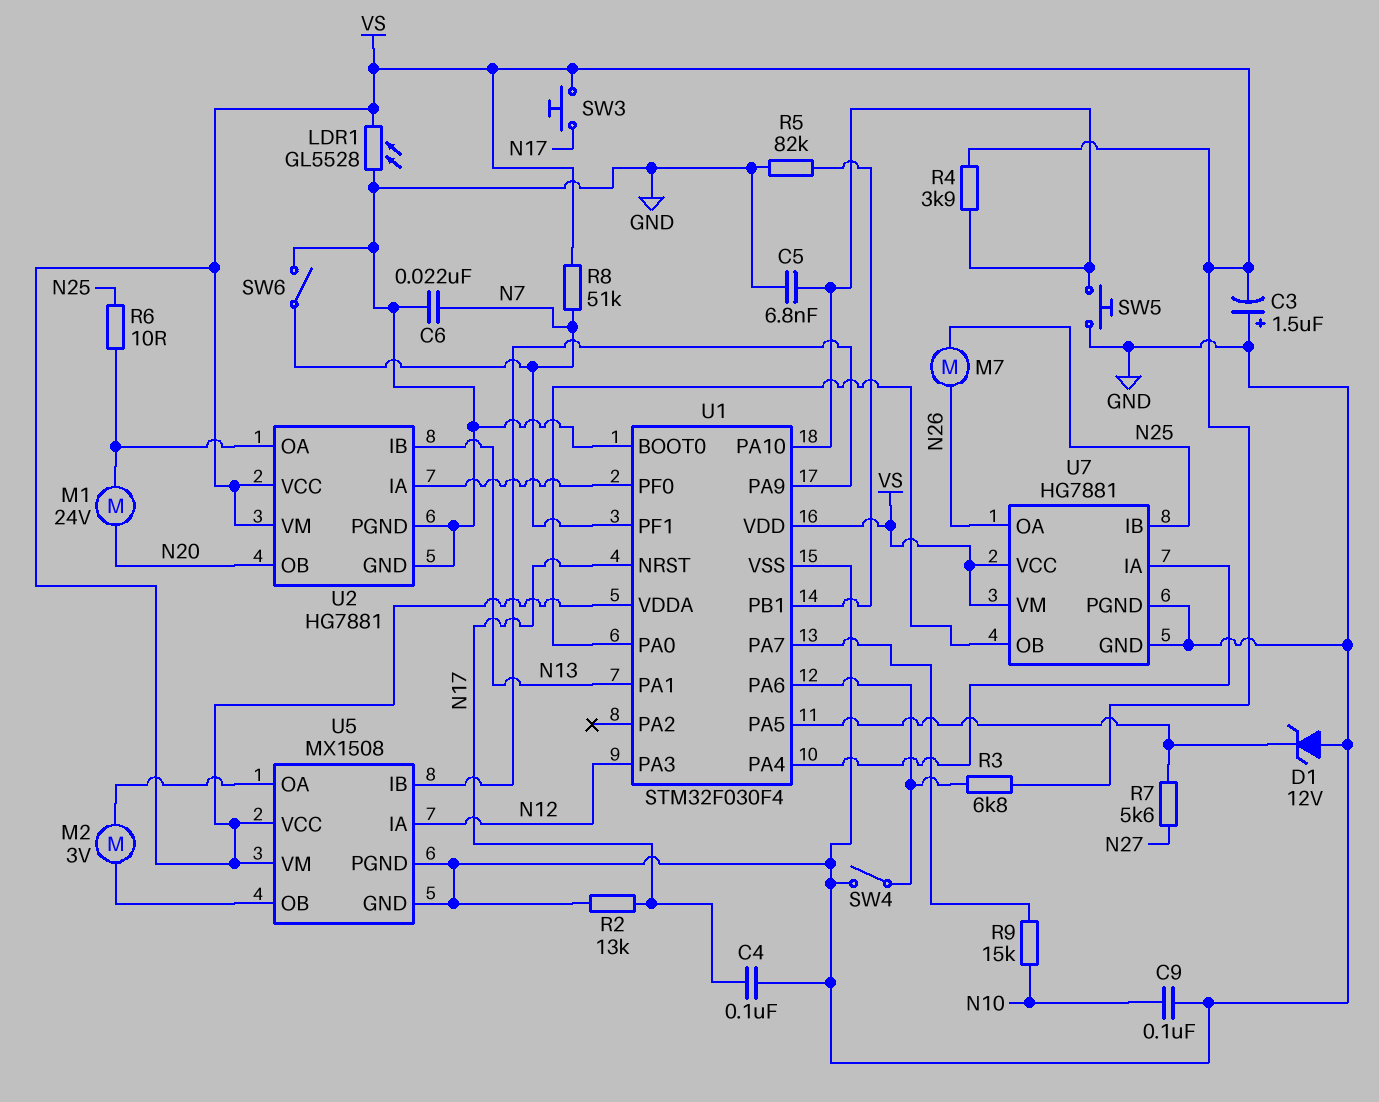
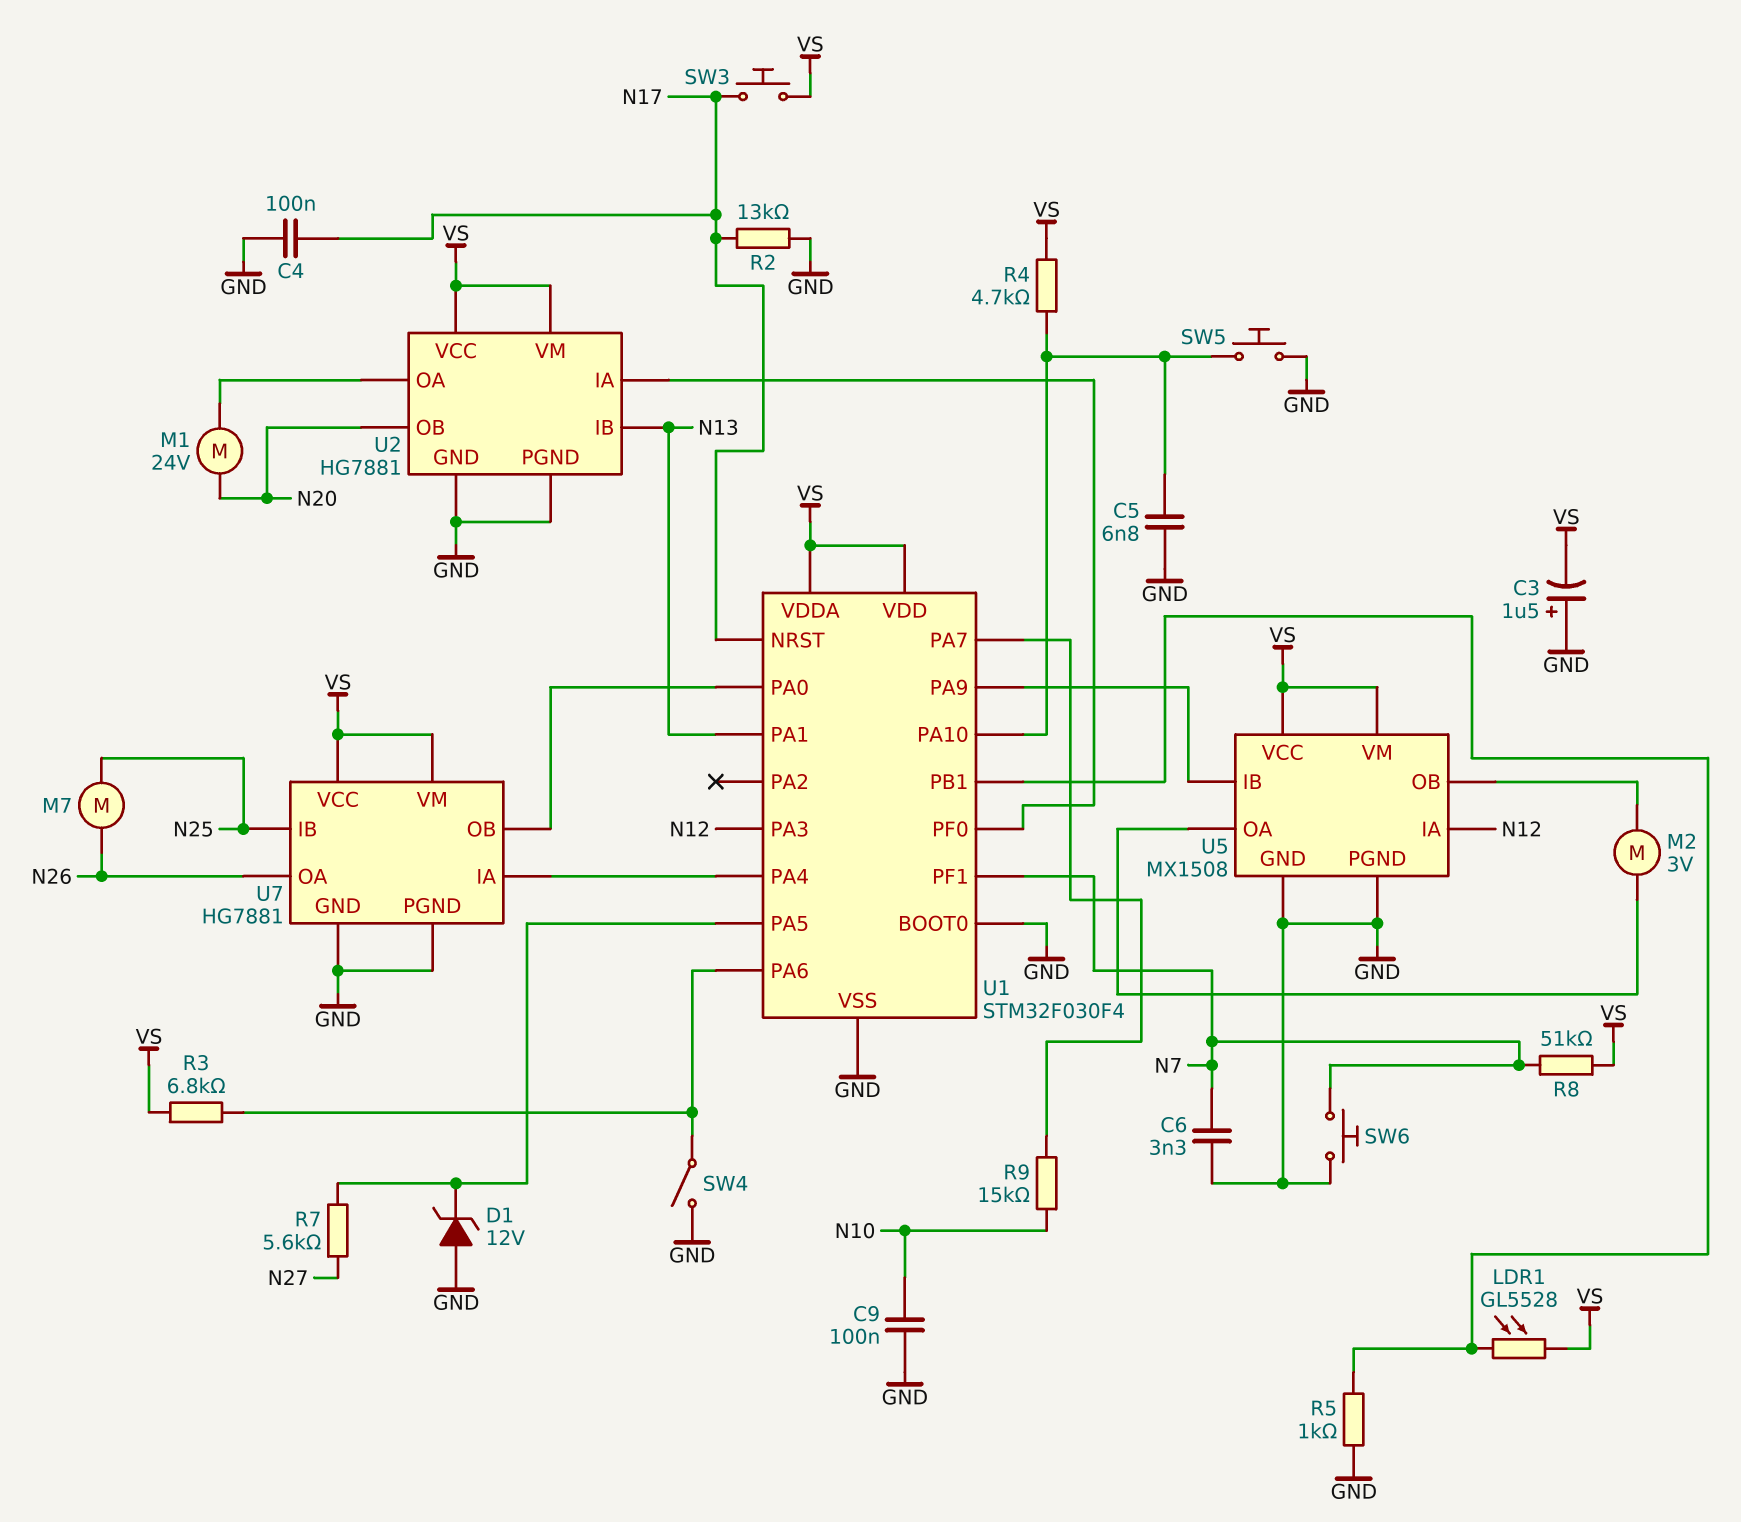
C6: 22nF (GND, N7) -> 3.3nF (GND, N7)
LDR1: GL5528 (GND, VS) -> GL5528 (U1/PB1, VS)
R4: 3.9k (U1/PA10, VS) -> 4.7k (U1/PA10, VS)
R5: 82k (GND, U1/PB1) -> 1k (GND, U1/PB1)
R6: 10 (N25, U2/OA) -> none
SW6: switch (GND, N7) -> button (GND, N7)

